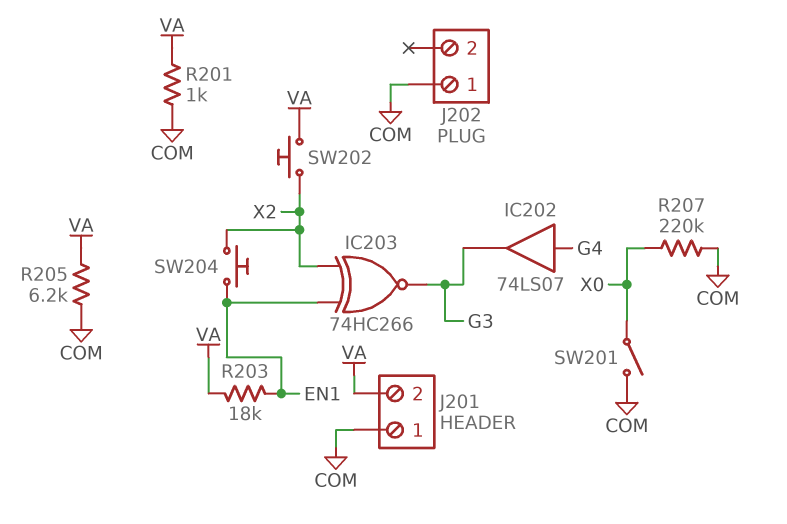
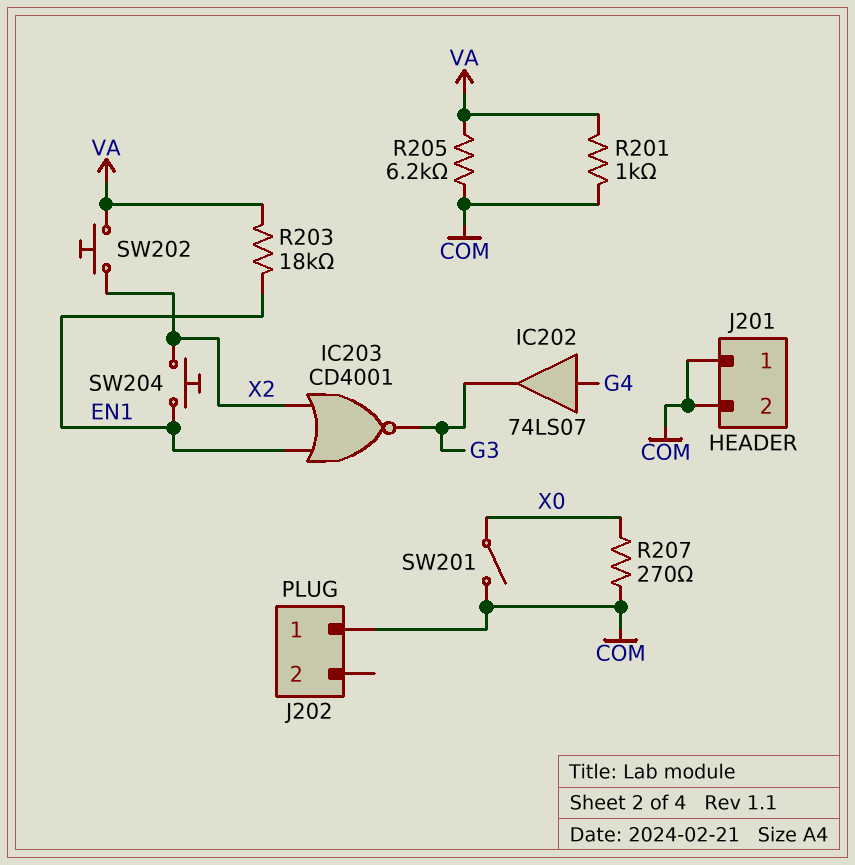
IC203: XNOR 74HC266 (in EN1, in X2, out G3) -> NOR CD4001 (in EN1, in X2, out G3)
J201 pin 2: VA -> COM
R207: 220k (COM, X0) -> 270 (COM, X0)

